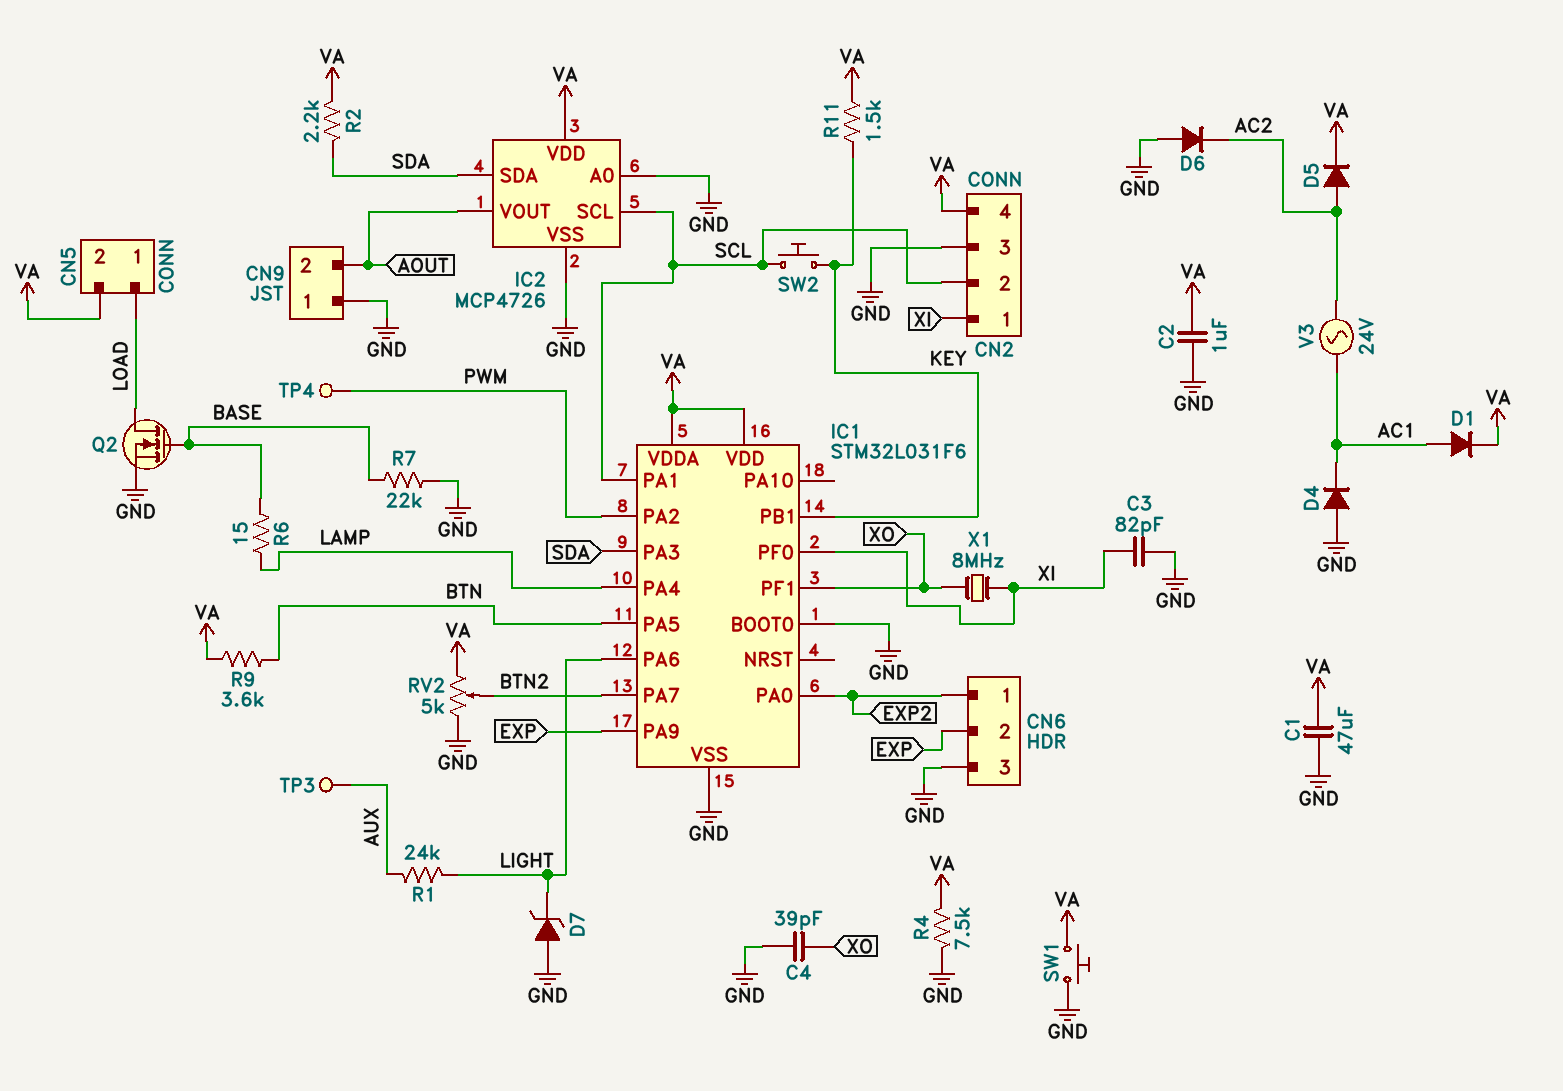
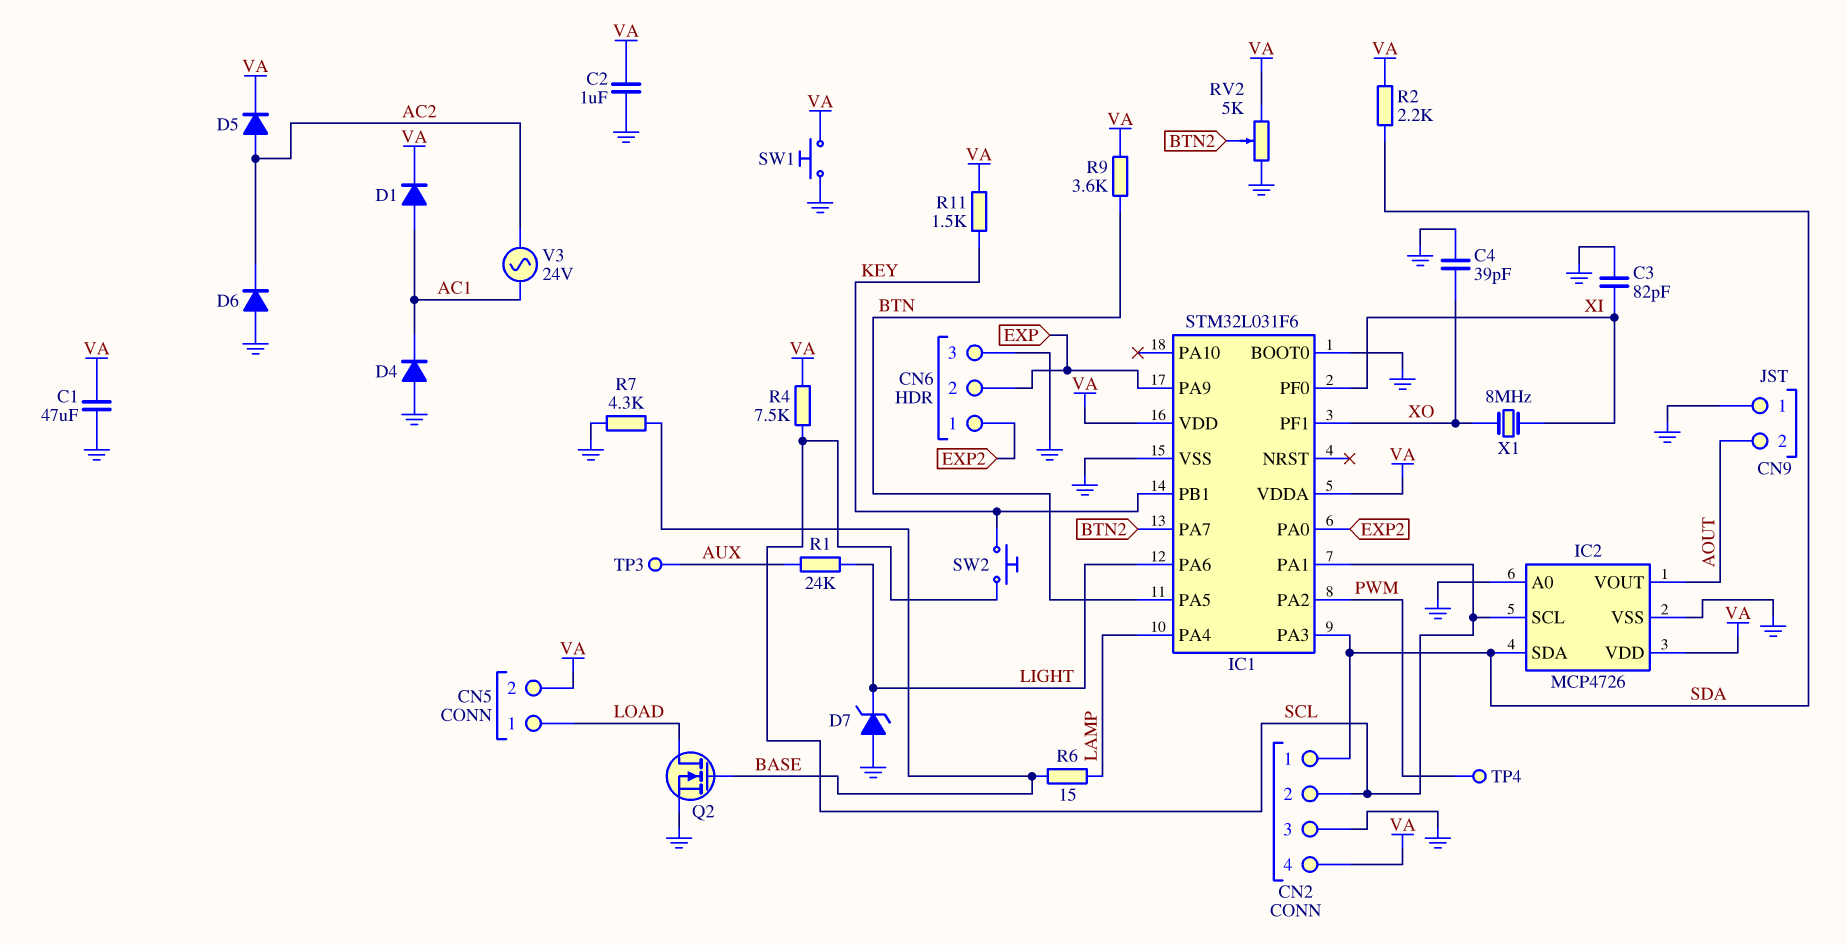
CN2 pin 1: XI -> SDA
R4: 7.5k (GND, VA) -> 7.5k (SCL, VA)
R7: 22k (BASE, GND) -> 4.3k (BASE, GND)

